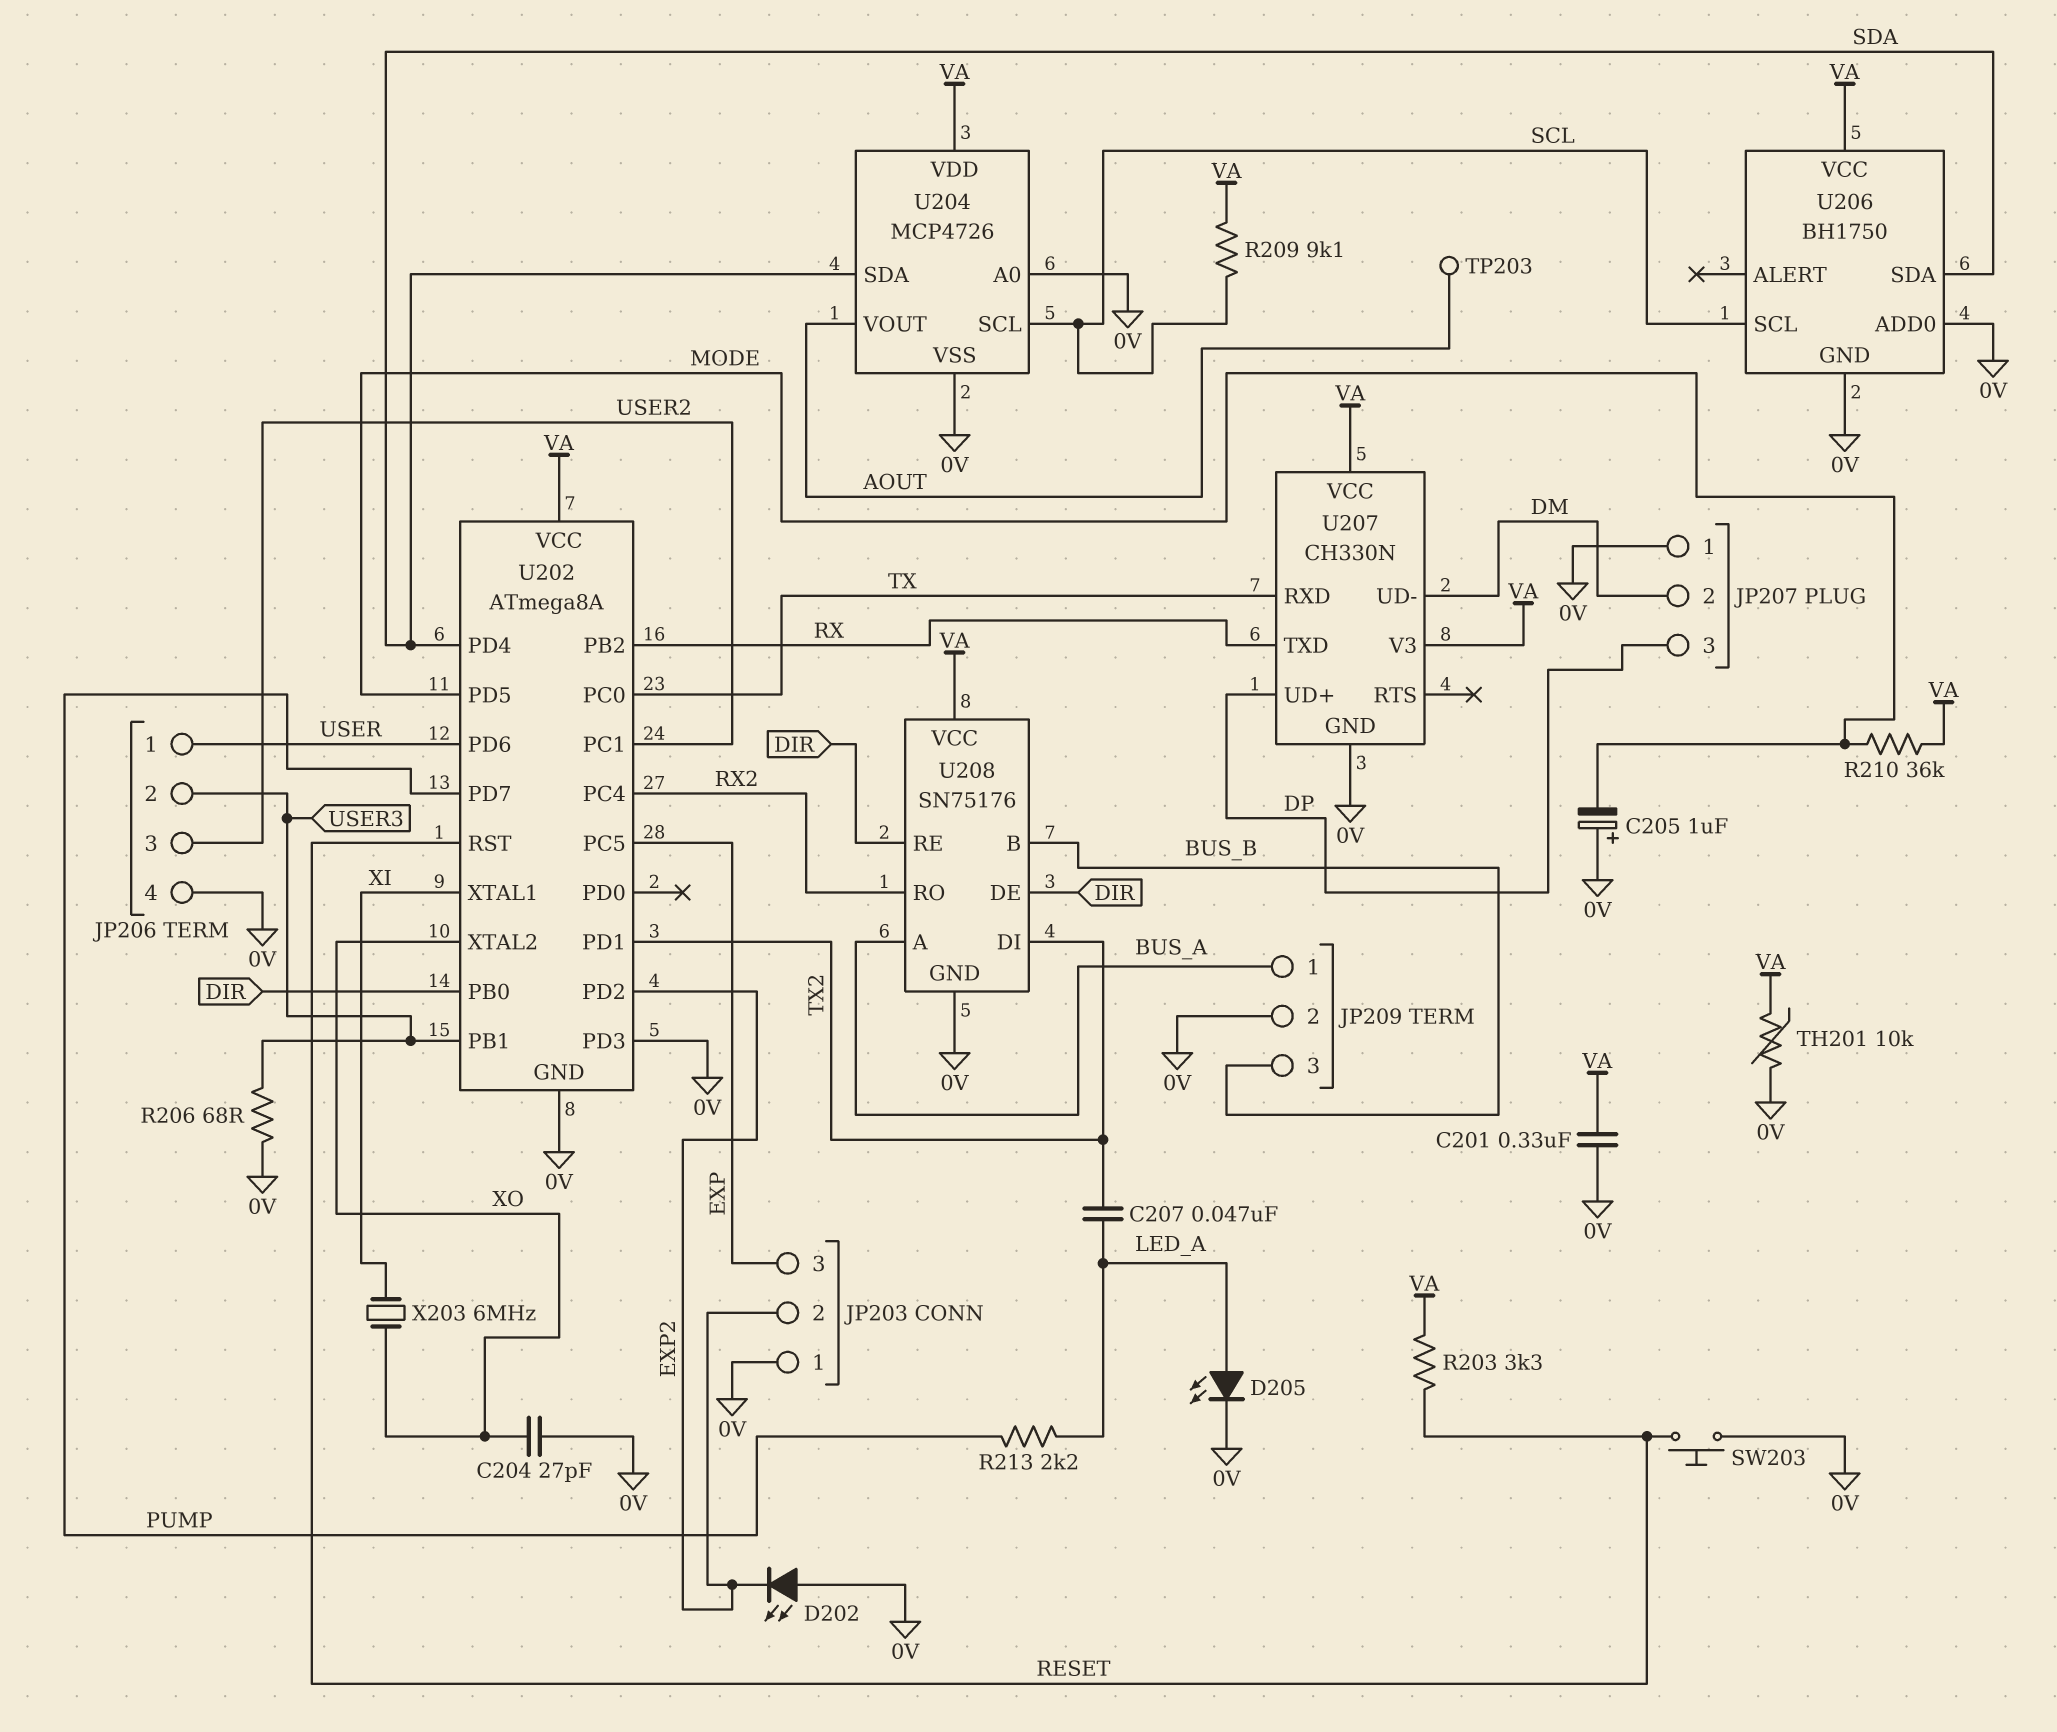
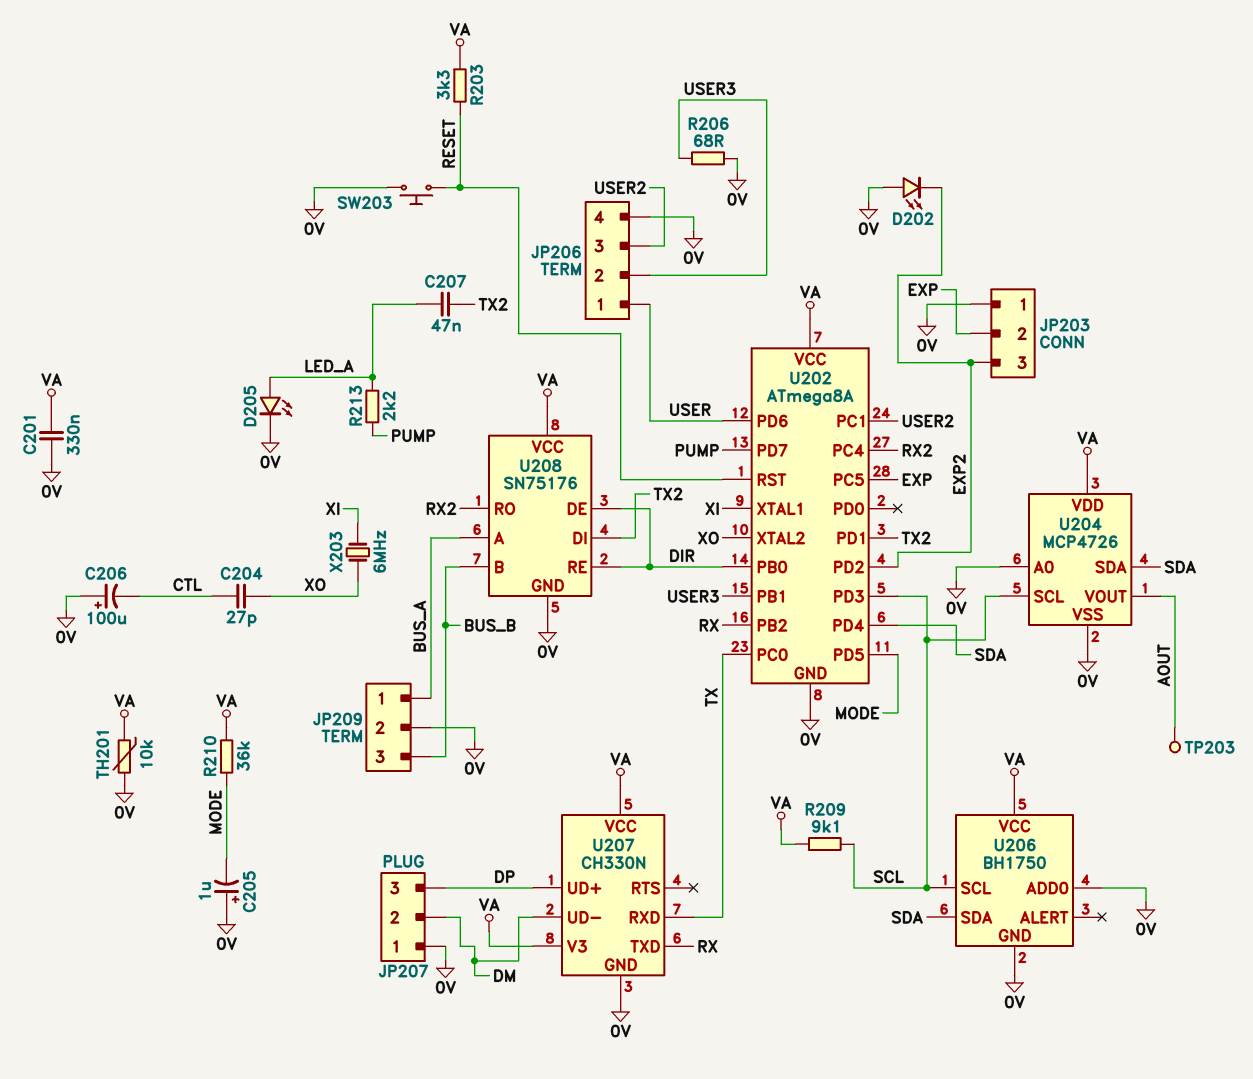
C204: 27pF (0V, XO) -> 27pF (CTL, XO)
C206: none -> 100uF (plus 0V, minus CTL)
JP203 pin 2: EXP2 -> EXP
JP203 pin 3: EXP -> EXP2
U202 pin PD3: 0V -> SCL

